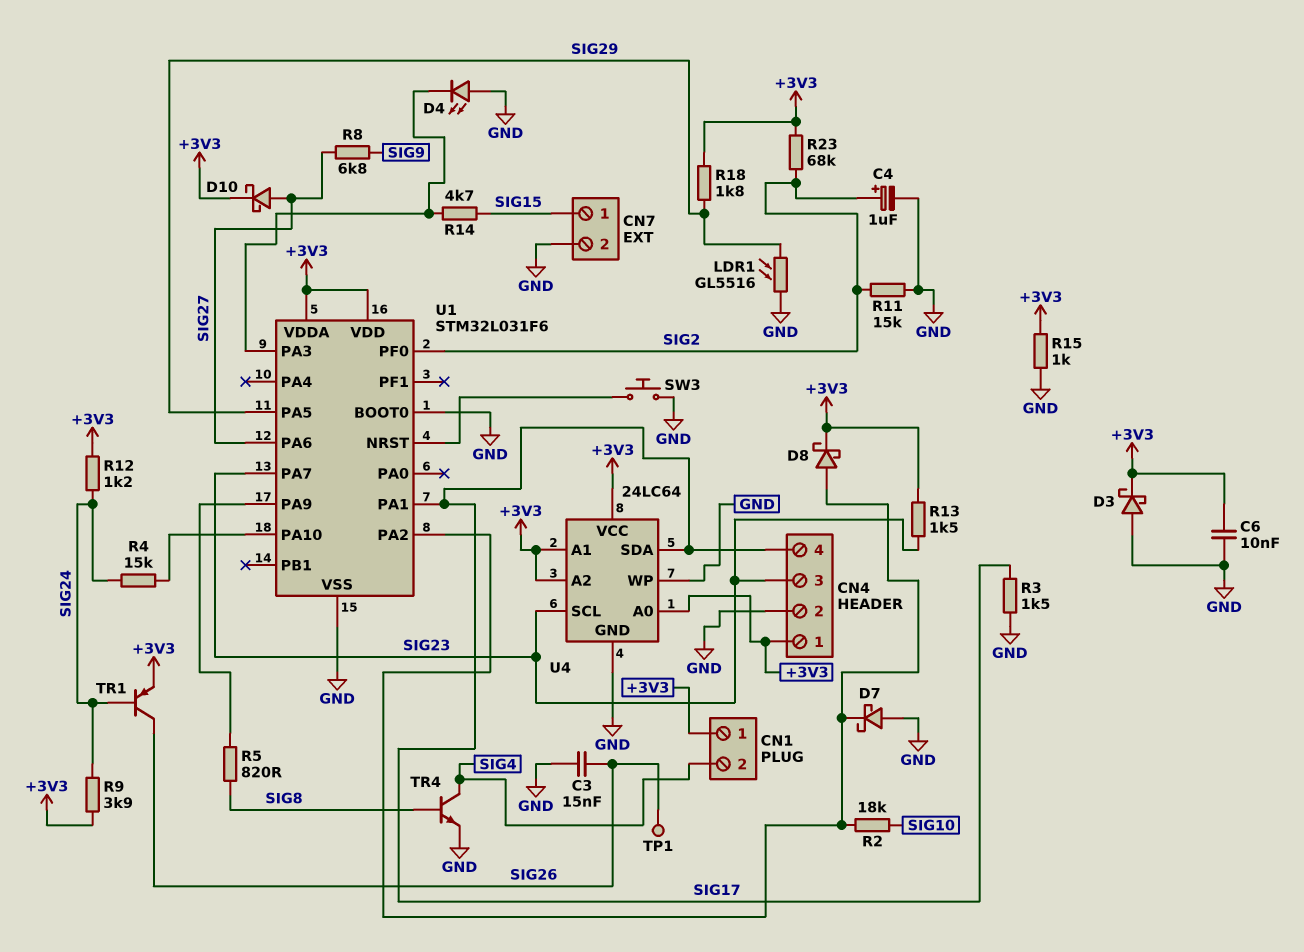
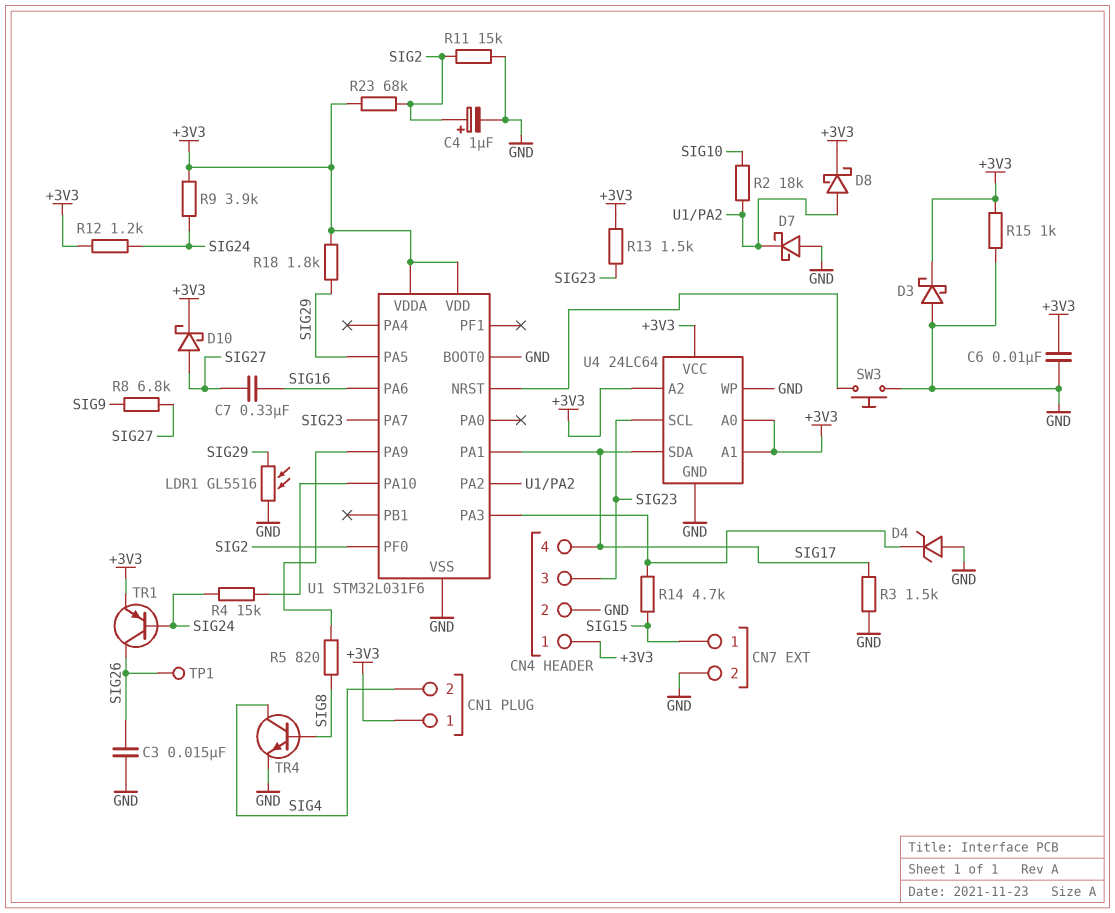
C7: none -> 330nF (SIG16, SIG27)
D4: LED (A GND, K U1/PA3) -> zener (A GND, K U1/PA3)
U1 pin PA6: SIG27 -> SIG16

